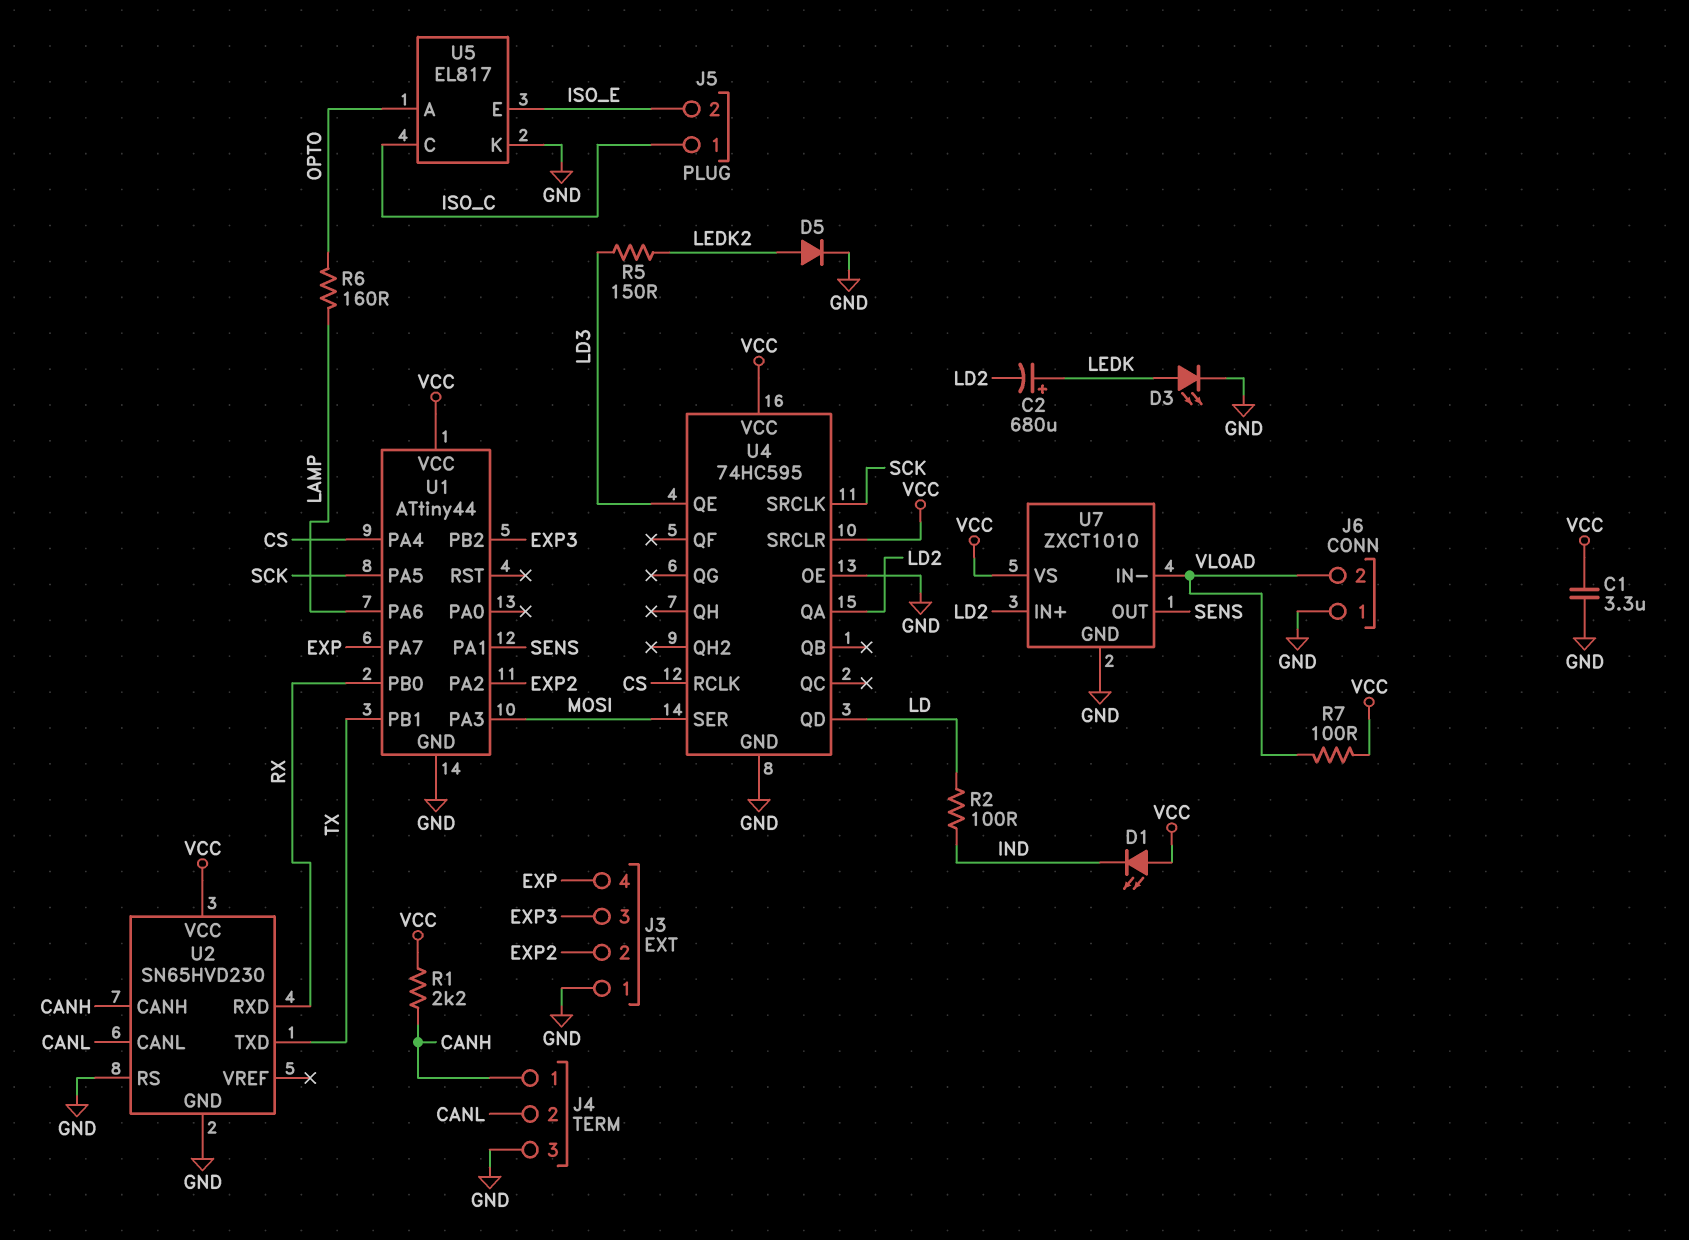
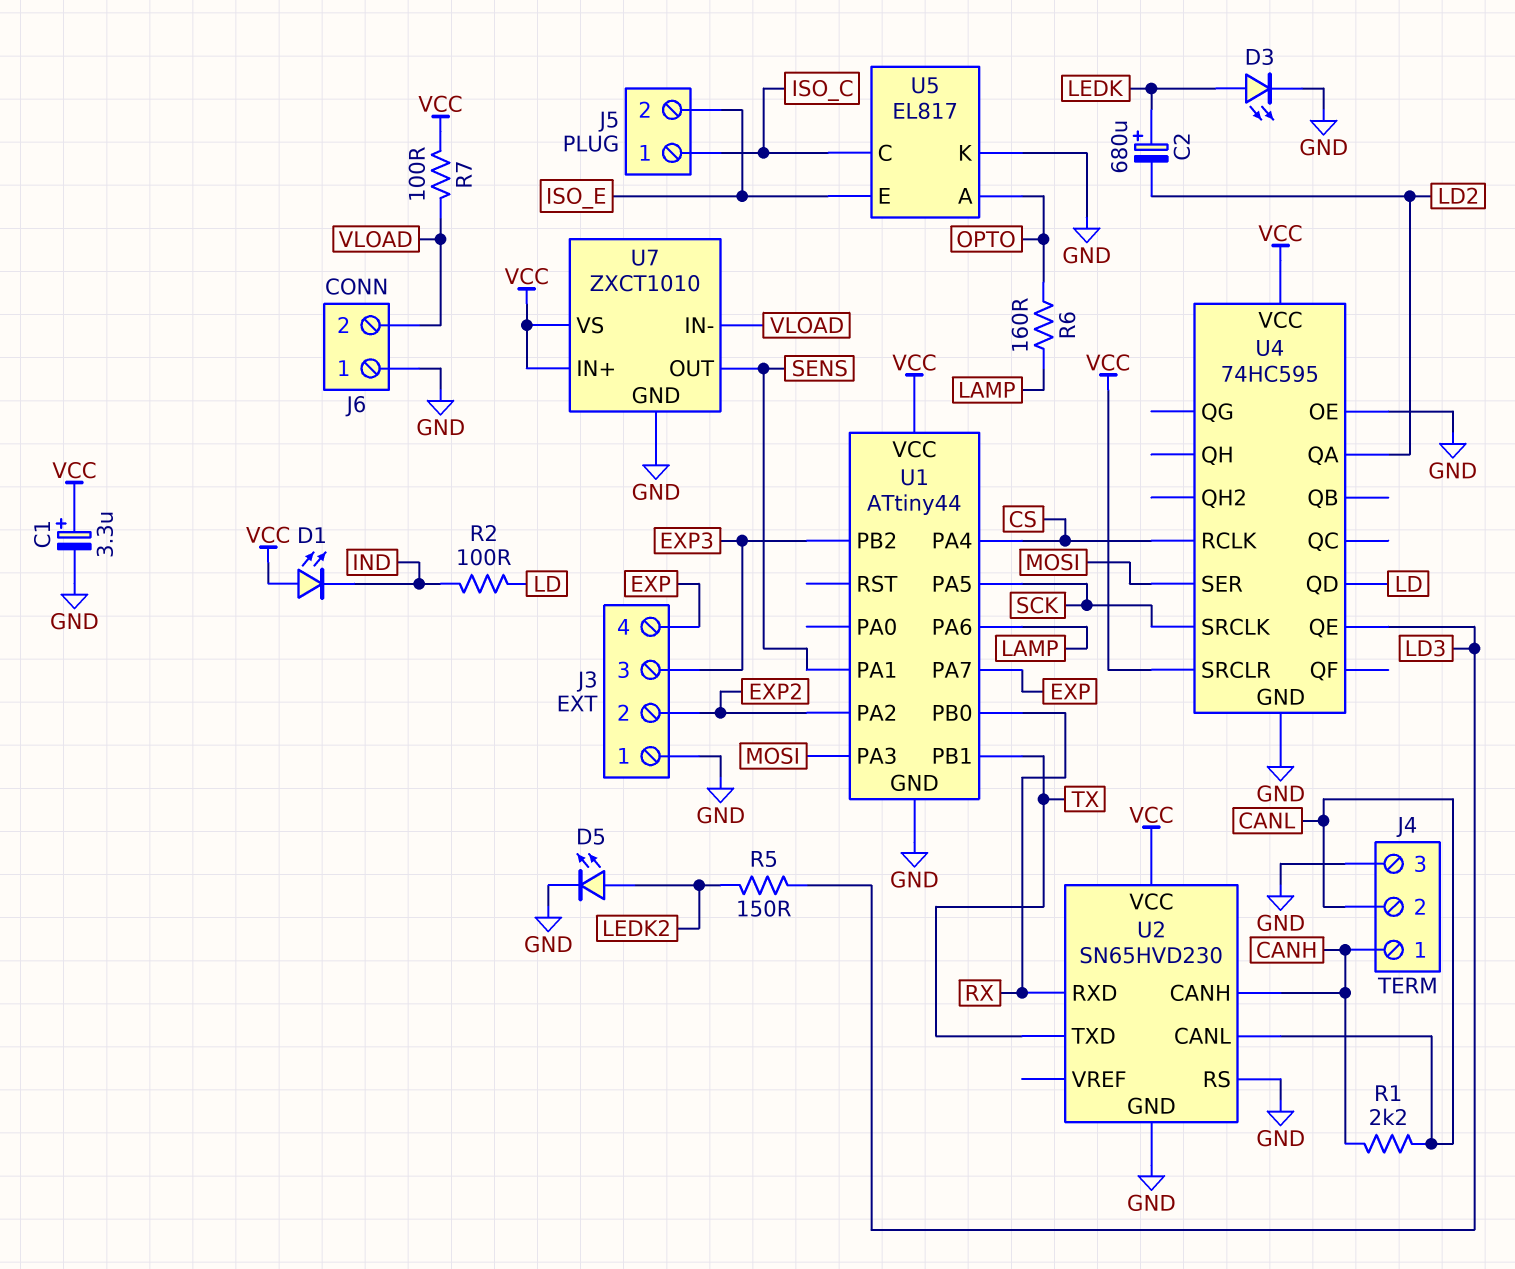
C1: 3.3uF (GND, VCC) -> 3.3uF (plus VCC, minus GND)
D5: diode (A LEDK2, K GND) -> LED (A LEDK2, K GND)
R1: 2.2k (CANH, VCC) -> 2.2k (CANH, CANL)
U7 pin IN+: LD2 -> VCC

